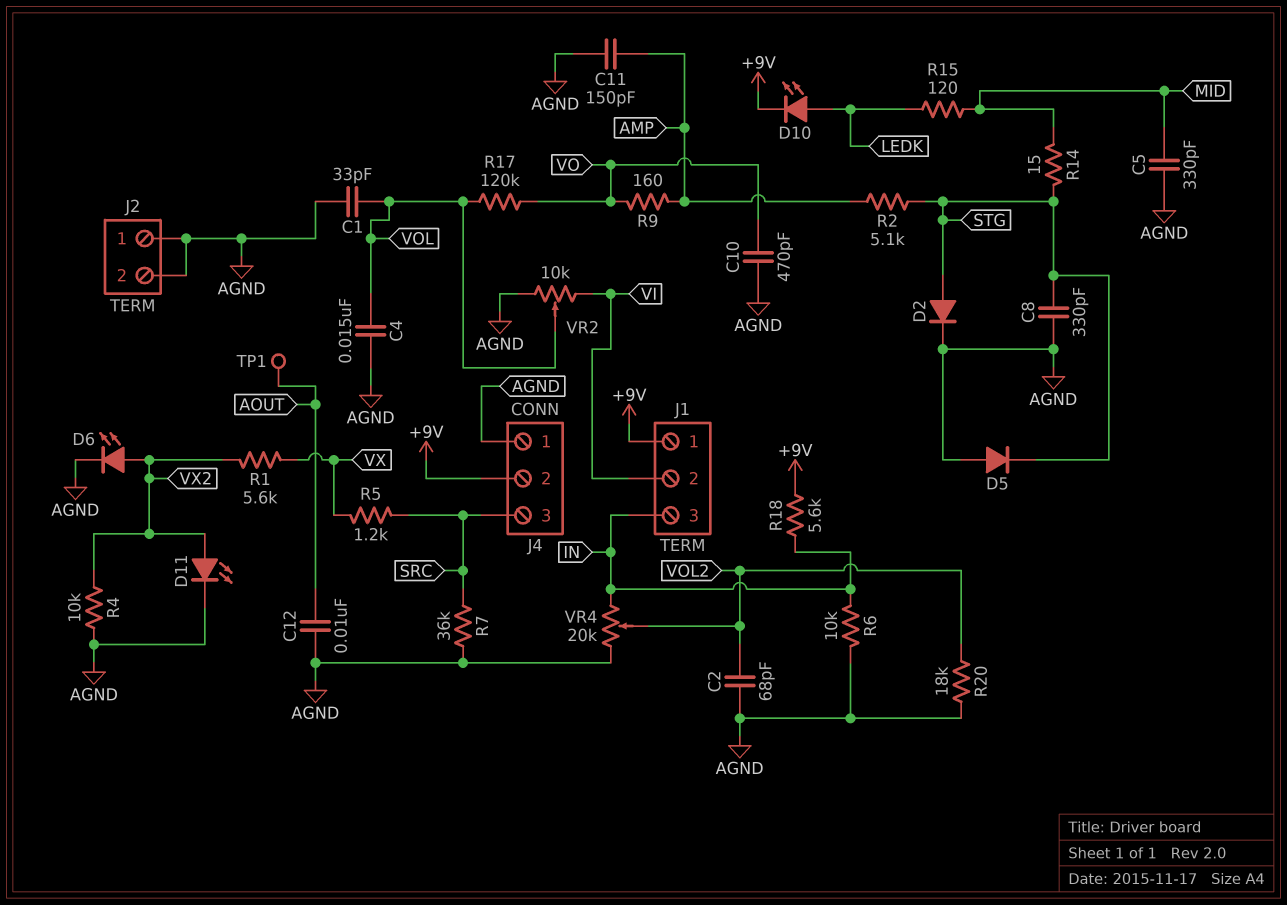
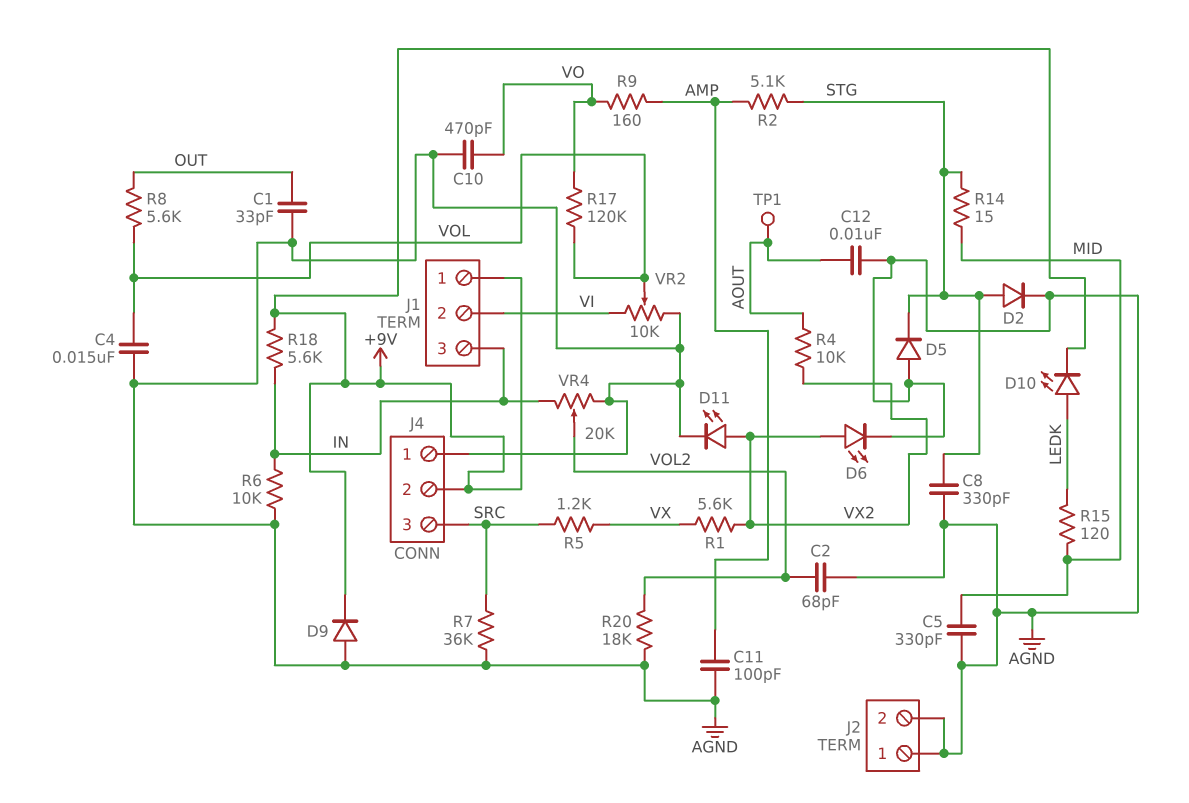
C1: 33pF (AGND, VOL) -> 33pF (AGND, OUT)
C11: 150pF (AGND, AMP) -> 100pF (AGND, AMP)
D9: none -> diode (A AGND, K +9V)
R4: 10k (AGND, VX2) -> 10k (AOUT, VX2)
R8: none -> 5.6k (OUT, VOL)

